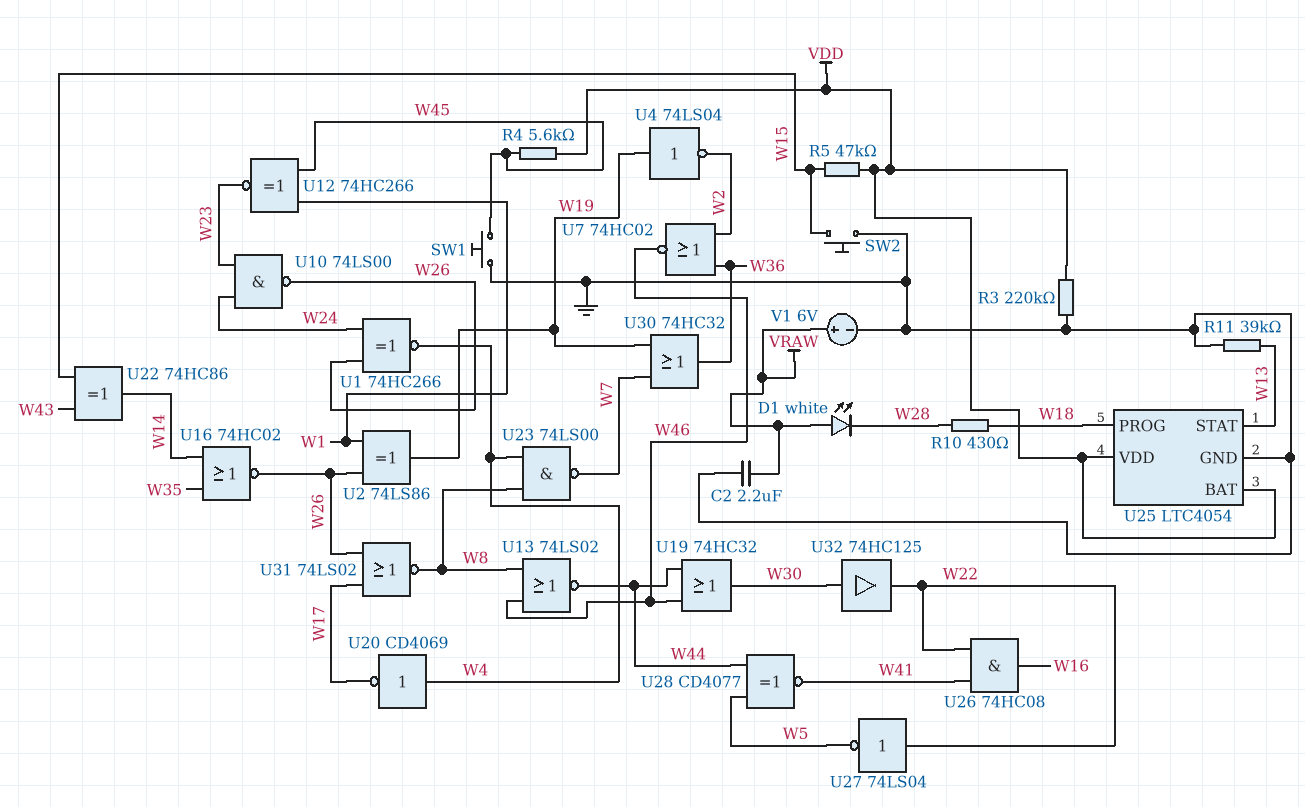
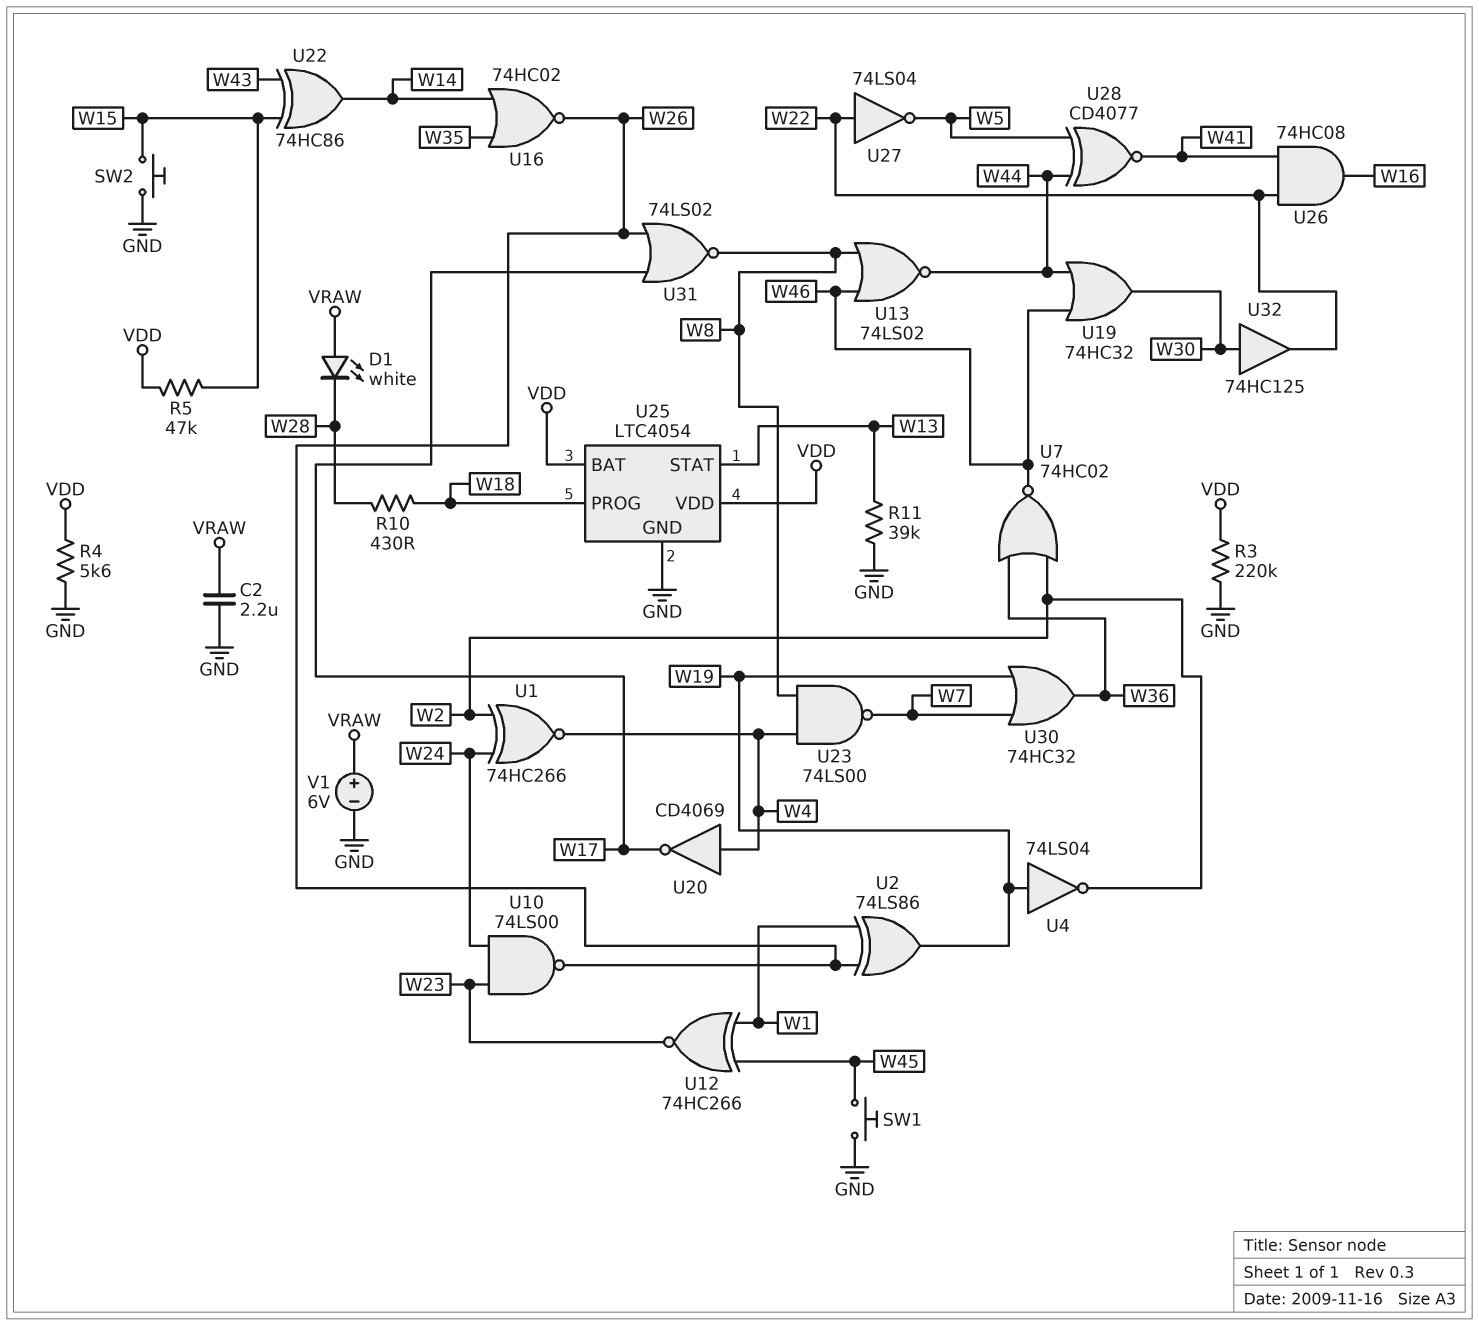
R4: 5.6k (VDD, W45) -> 5.6k (GND, VDD)
U1: XNOR 74HC266 (in W24, in W26, out W4) -> XNOR 74HC266 (in W2, in W24, out W4)

